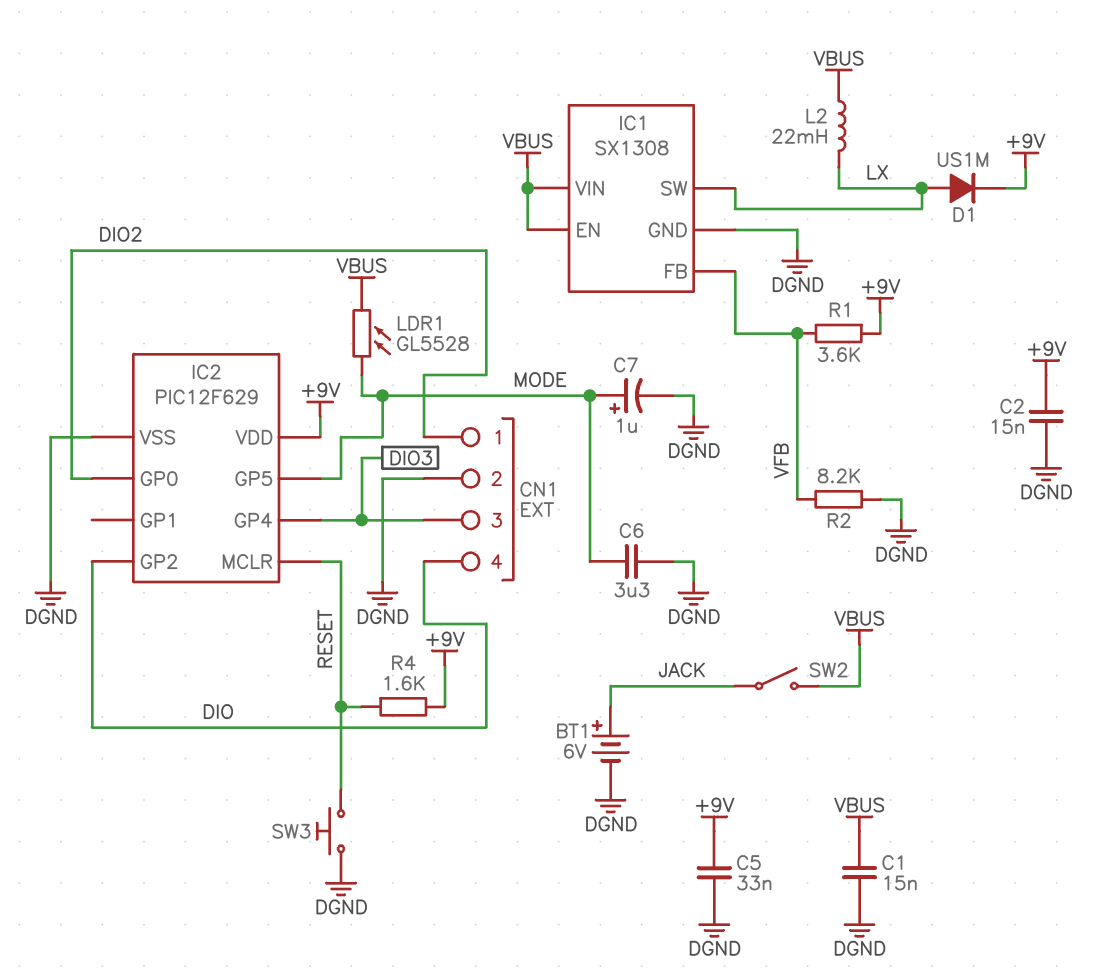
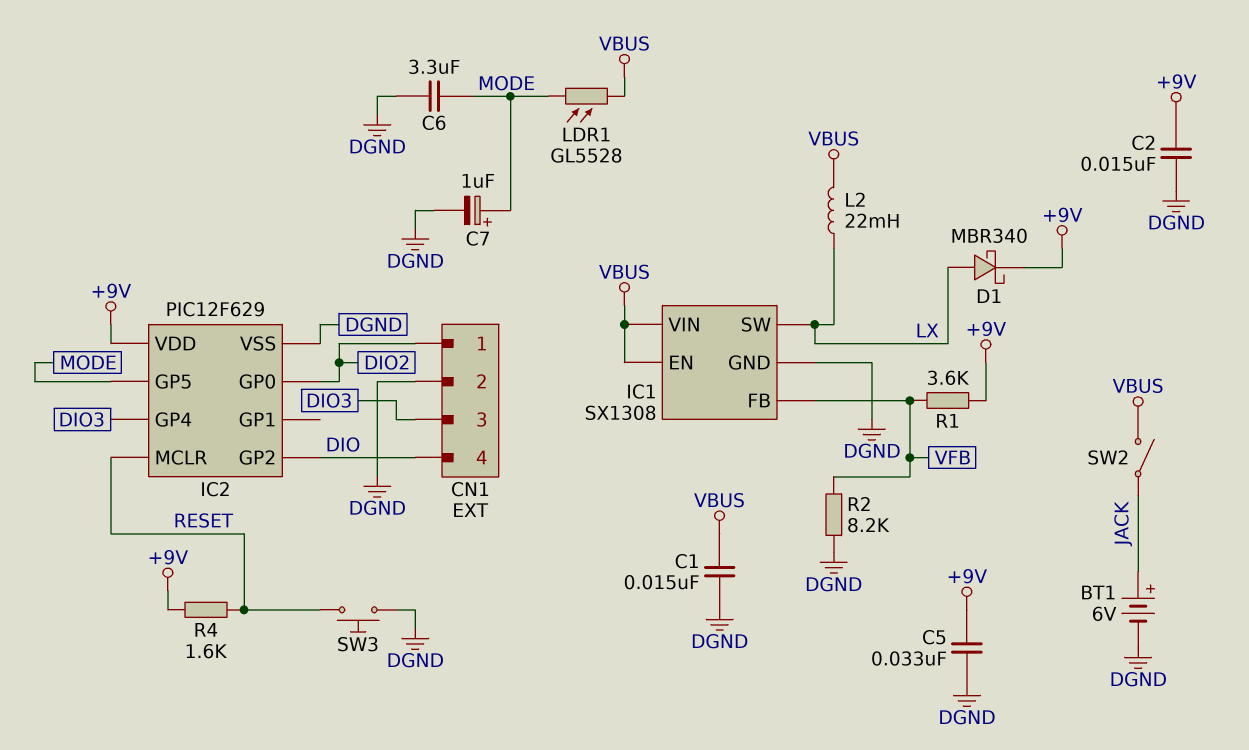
D1: diode US1M (A LX, K +9V) -> schottky MBR340 (A LX, K +9V)

